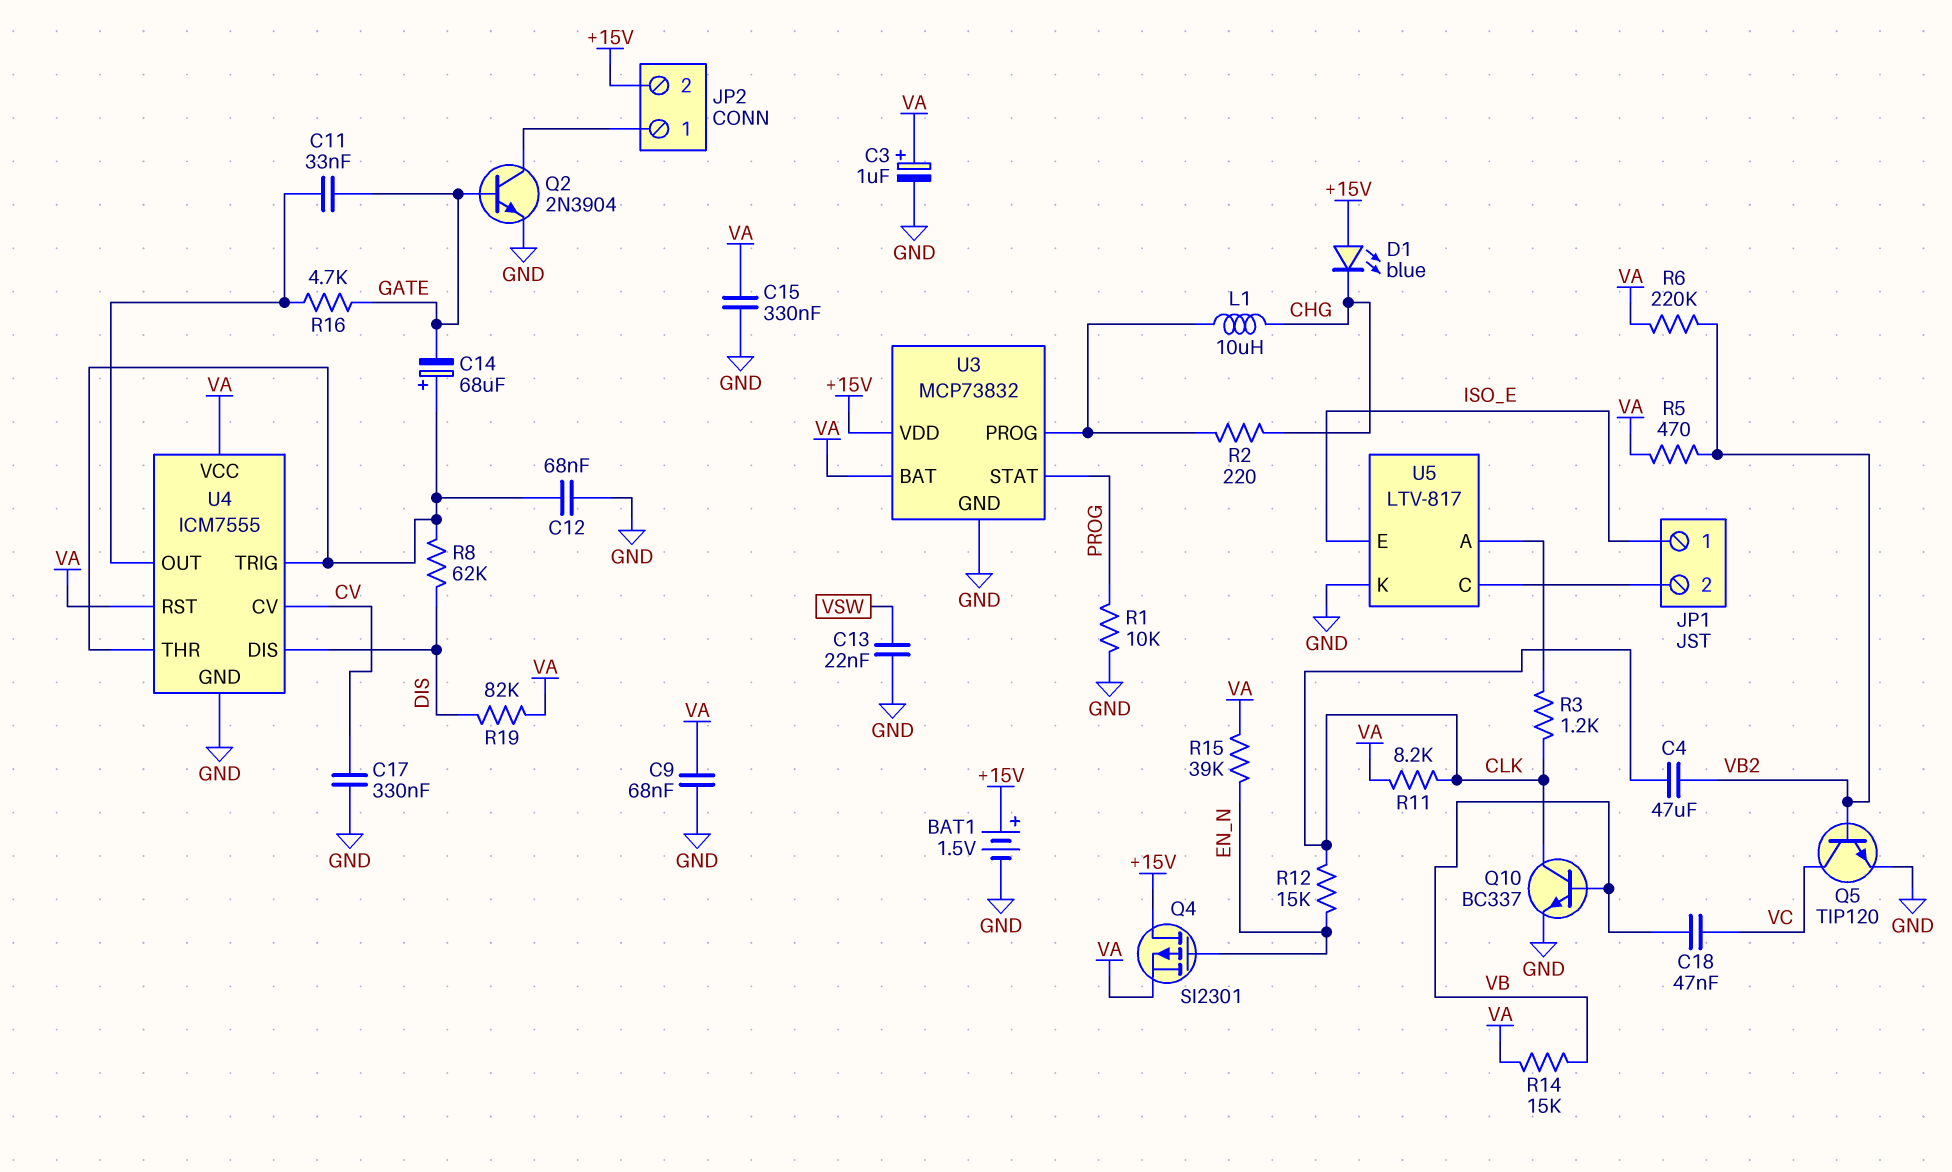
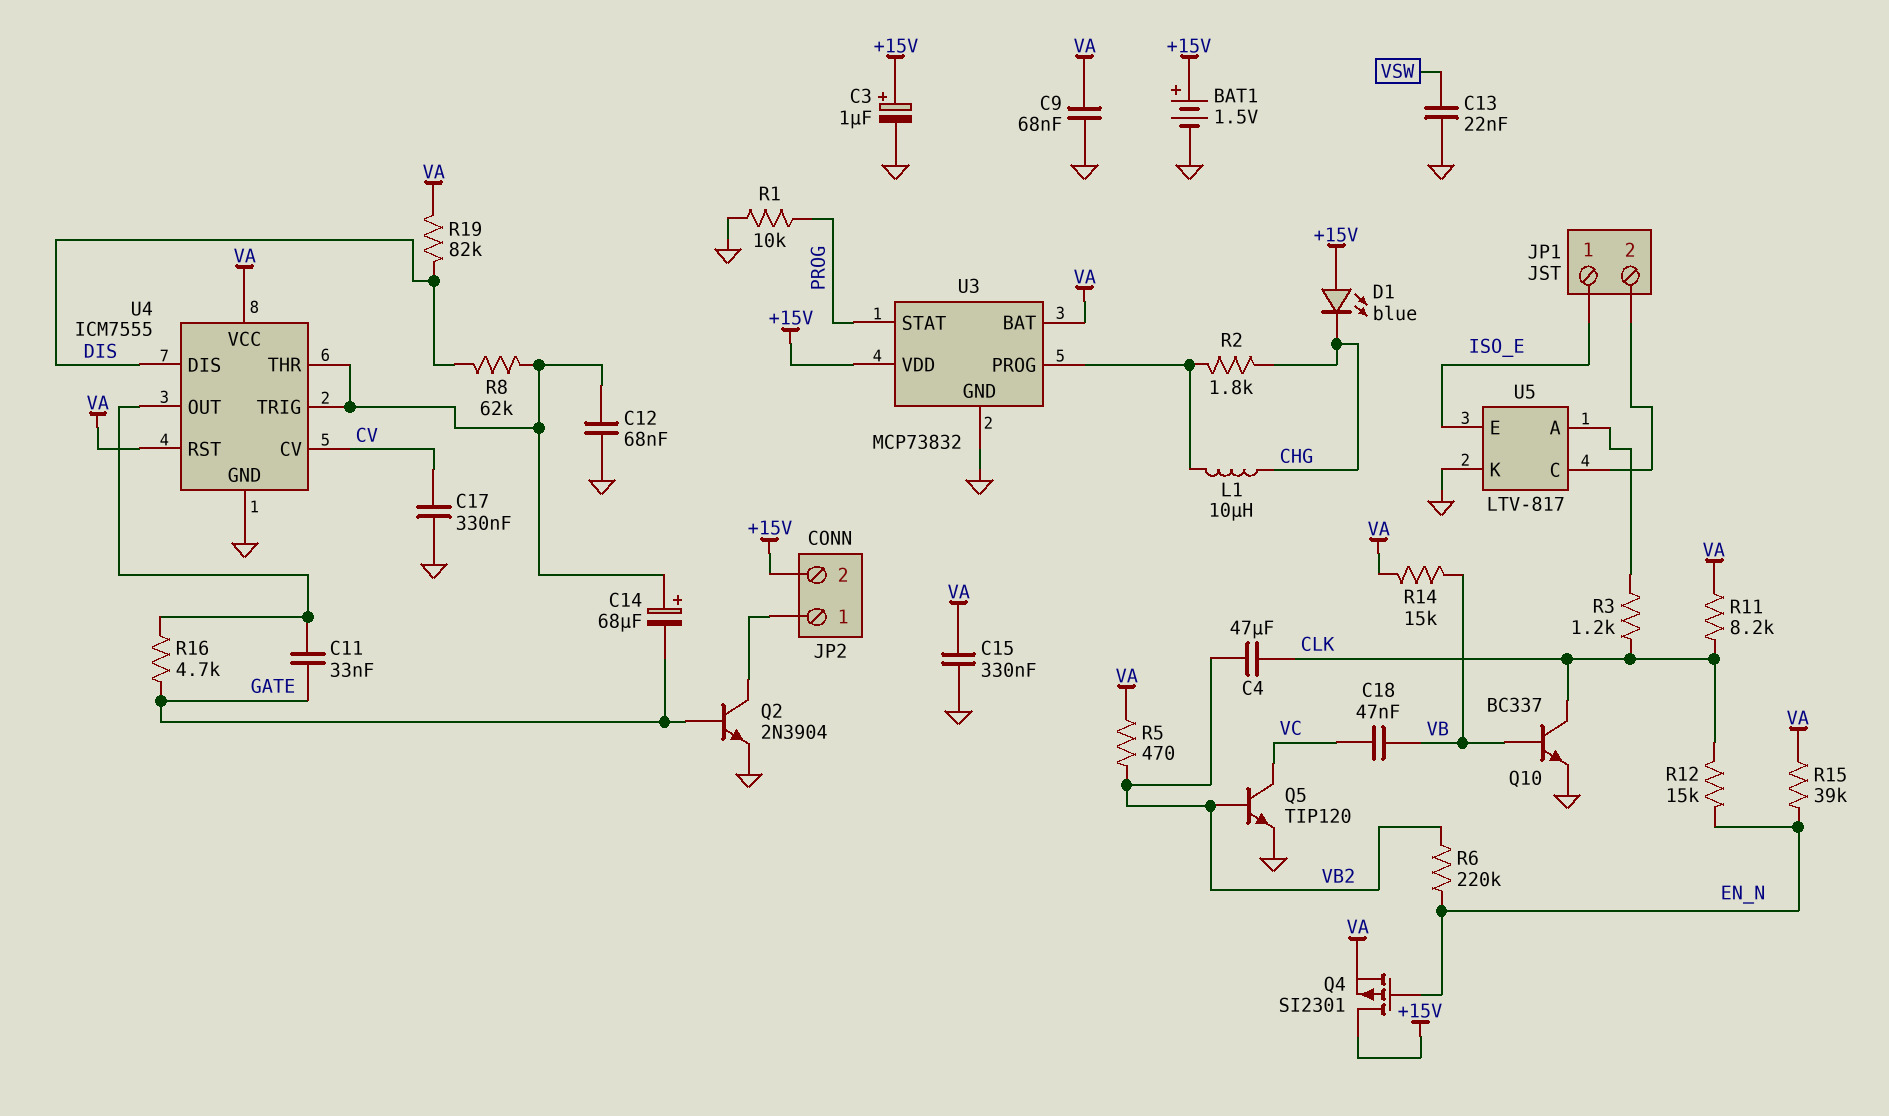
C3: 1uF (plus VA, minus GND) -> 1uF (plus +15V, minus GND)
R2: 220 (CHG, U3/PROG) -> 1.8k (CHG, U3/PROG)
R6: 220k (VA, VB2) -> 220k (EN_N, VB2)

